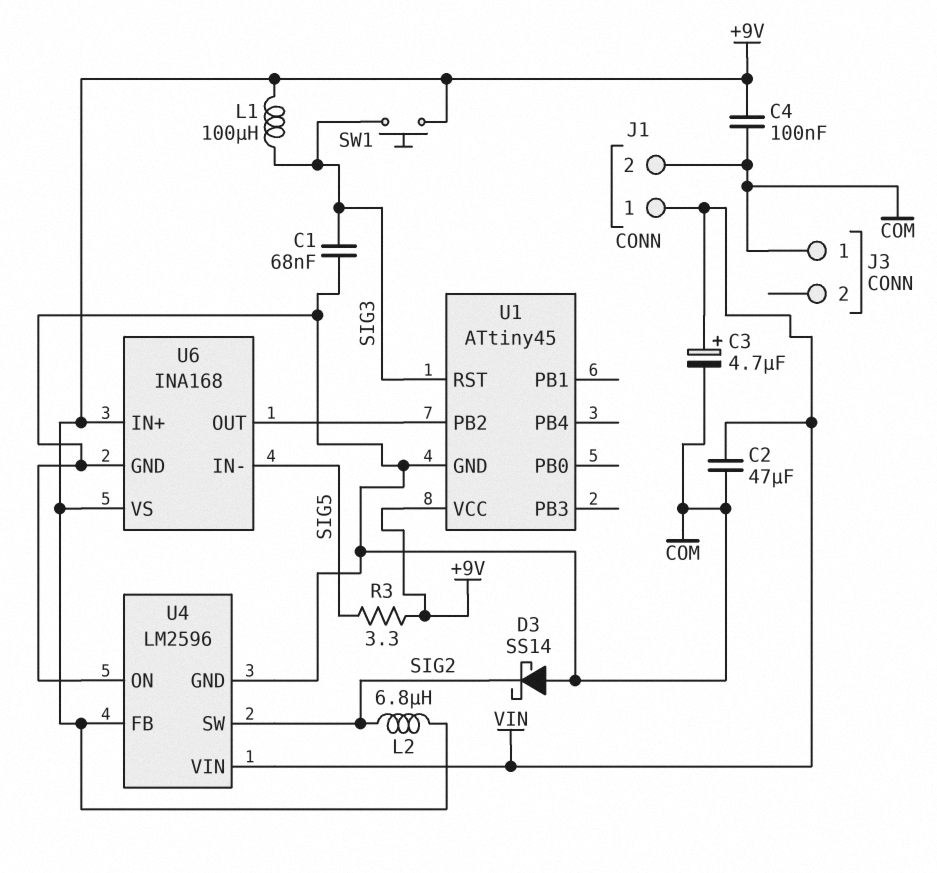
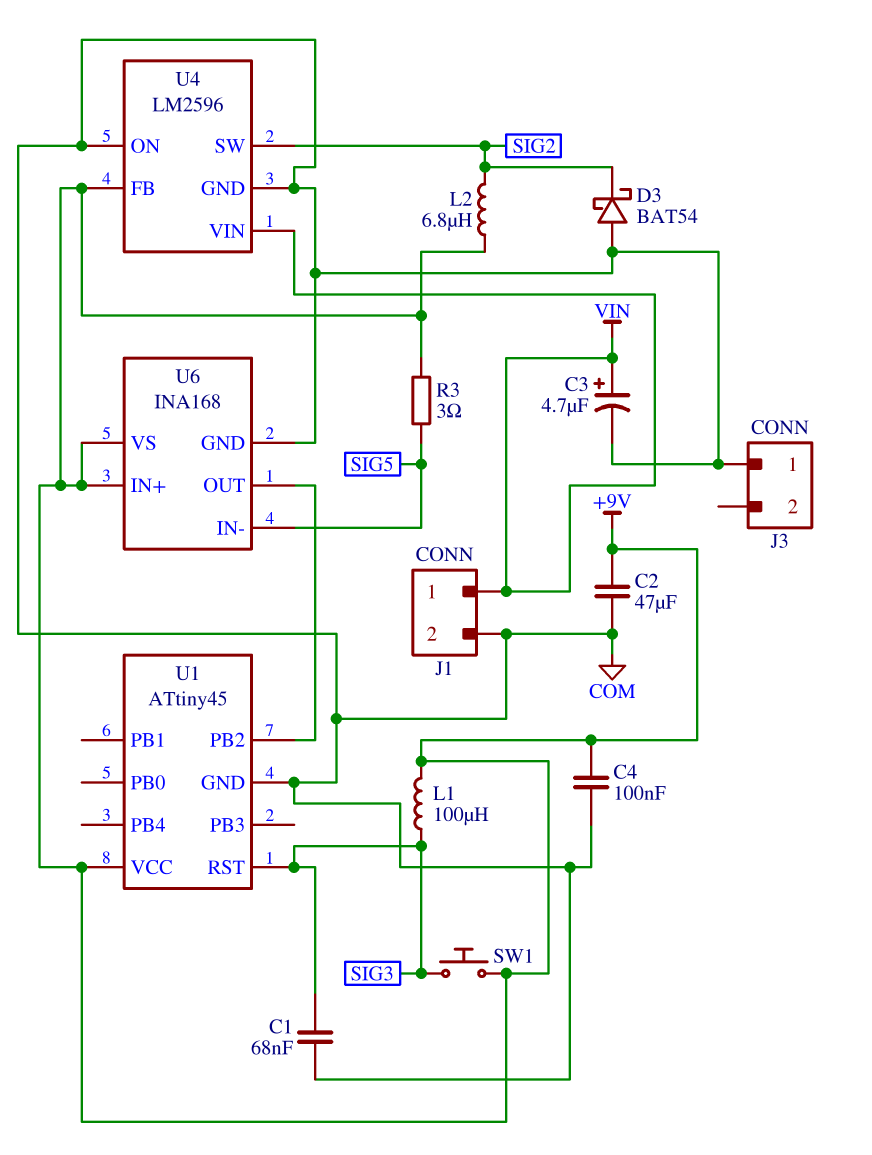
C2: 47uF (COM, VIN) -> 47uF (+9V, COM)
D3: schottky SS14 (A COM, K SIG2) -> schottky BAT54 (A COM, K SIG2)
R3: 3.3 (+9V, SIG5) -> 3 (+9V, SIG5)

